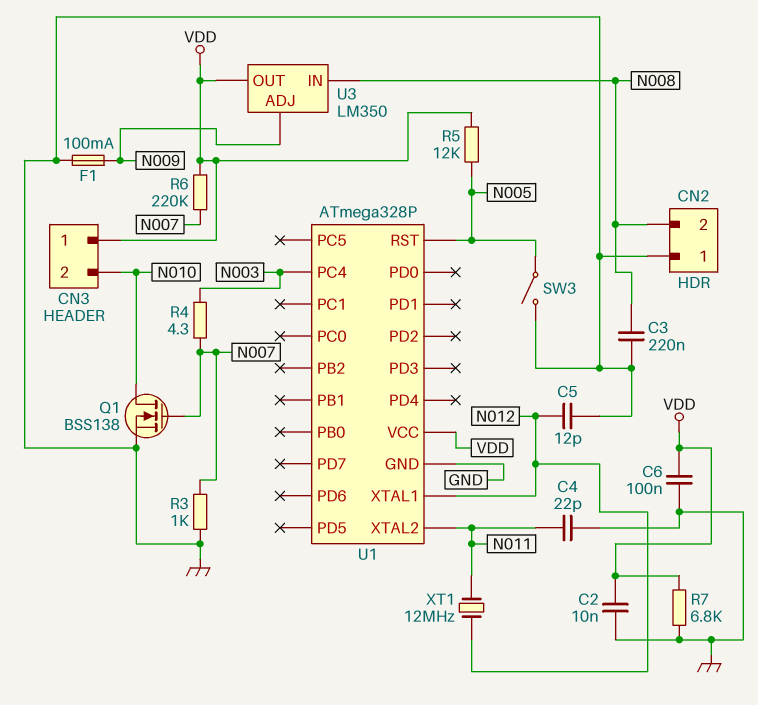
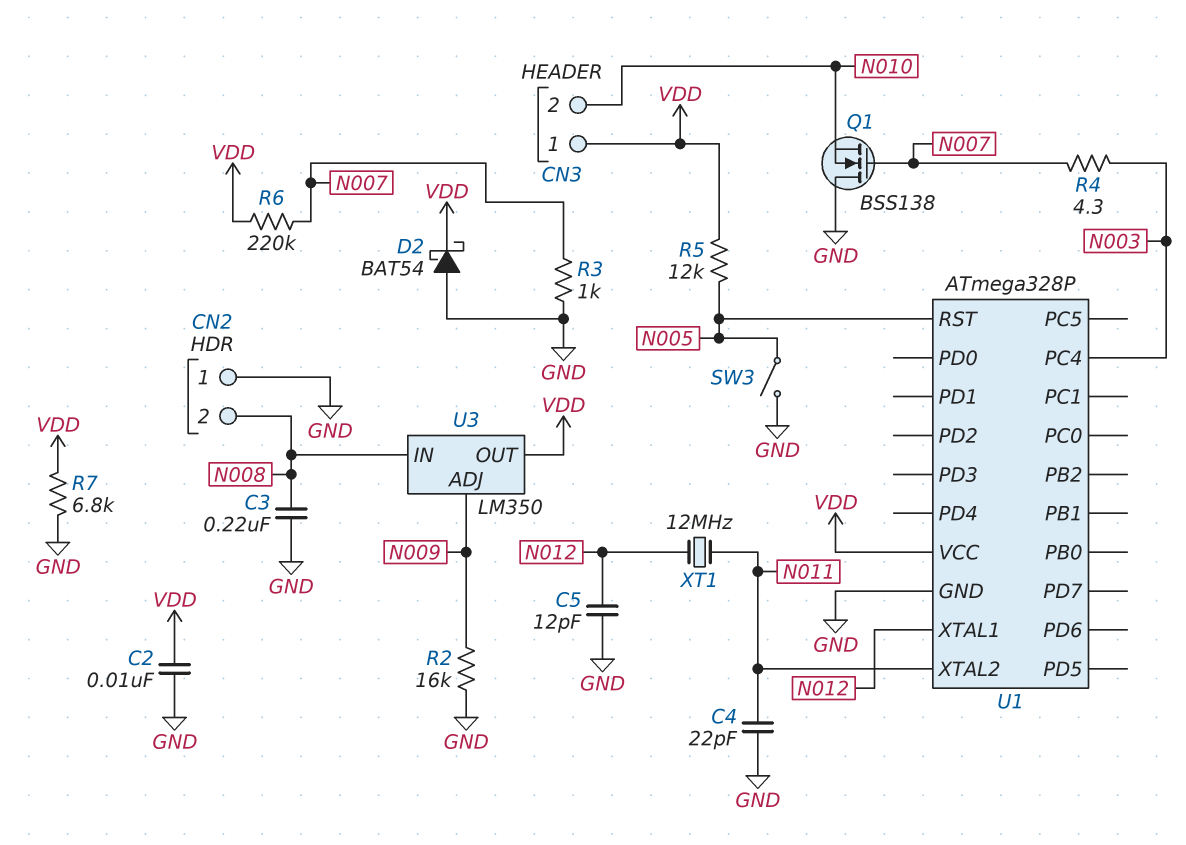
C6: 100nF (GND, VDD) -> none
D2: none -> schottky BAT54 (A GND, K VDD)
F1: 100mA (GND, N009) -> none
Q1: NMOS BSS138 (G N007, D N010, S GND) -> NMOS BSS138 (G N007, D GND, S N010)
R2: none -> 16k (GND, N009)

